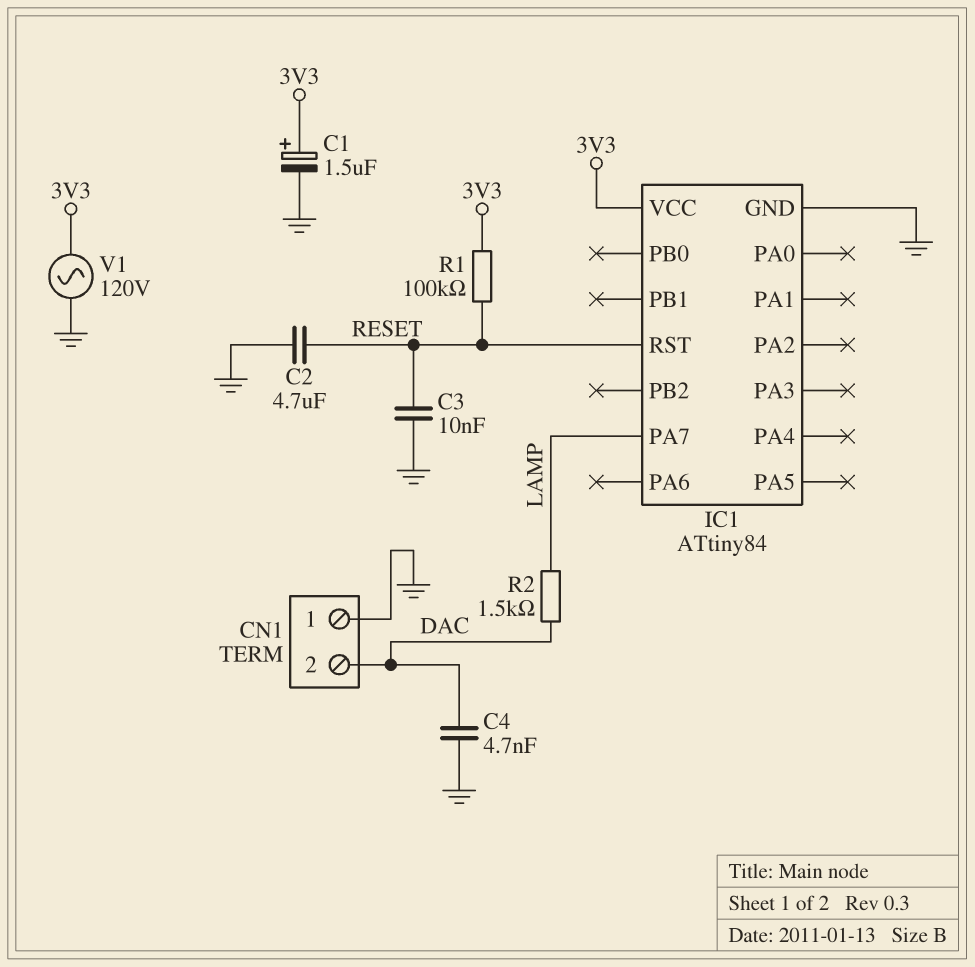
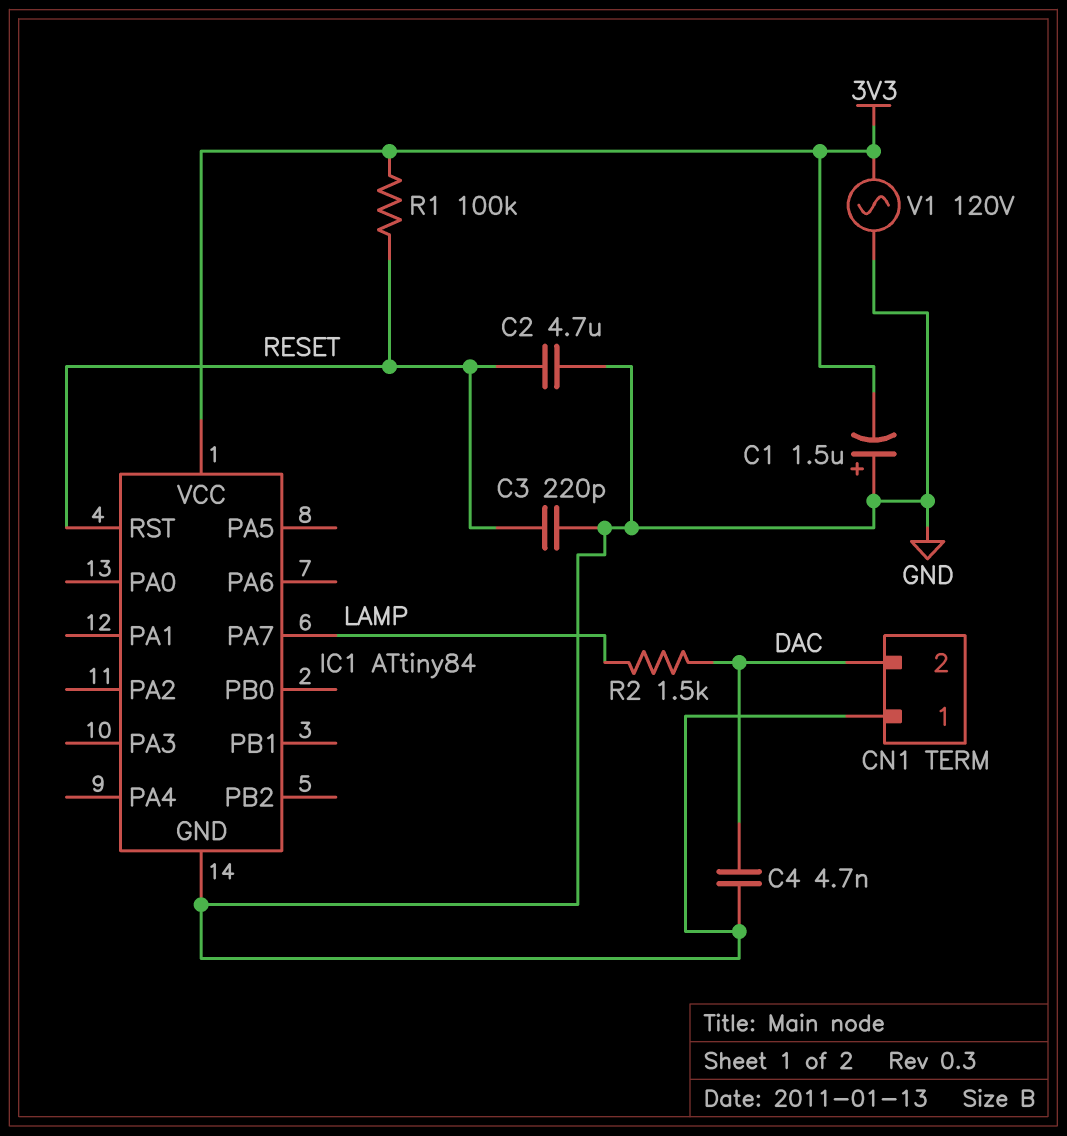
C1: 1.5uF (plus 3V3, minus GND) -> 1.5uF (plus GND, minus 3V3)
C3: 10nF (GND, RESET) -> 220pF (GND, RESET)

